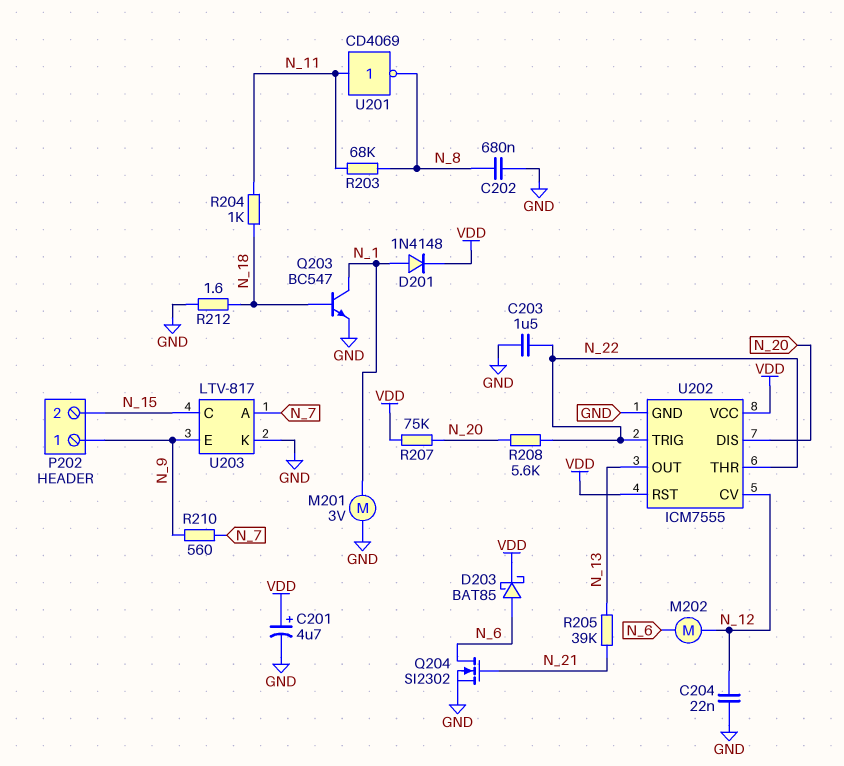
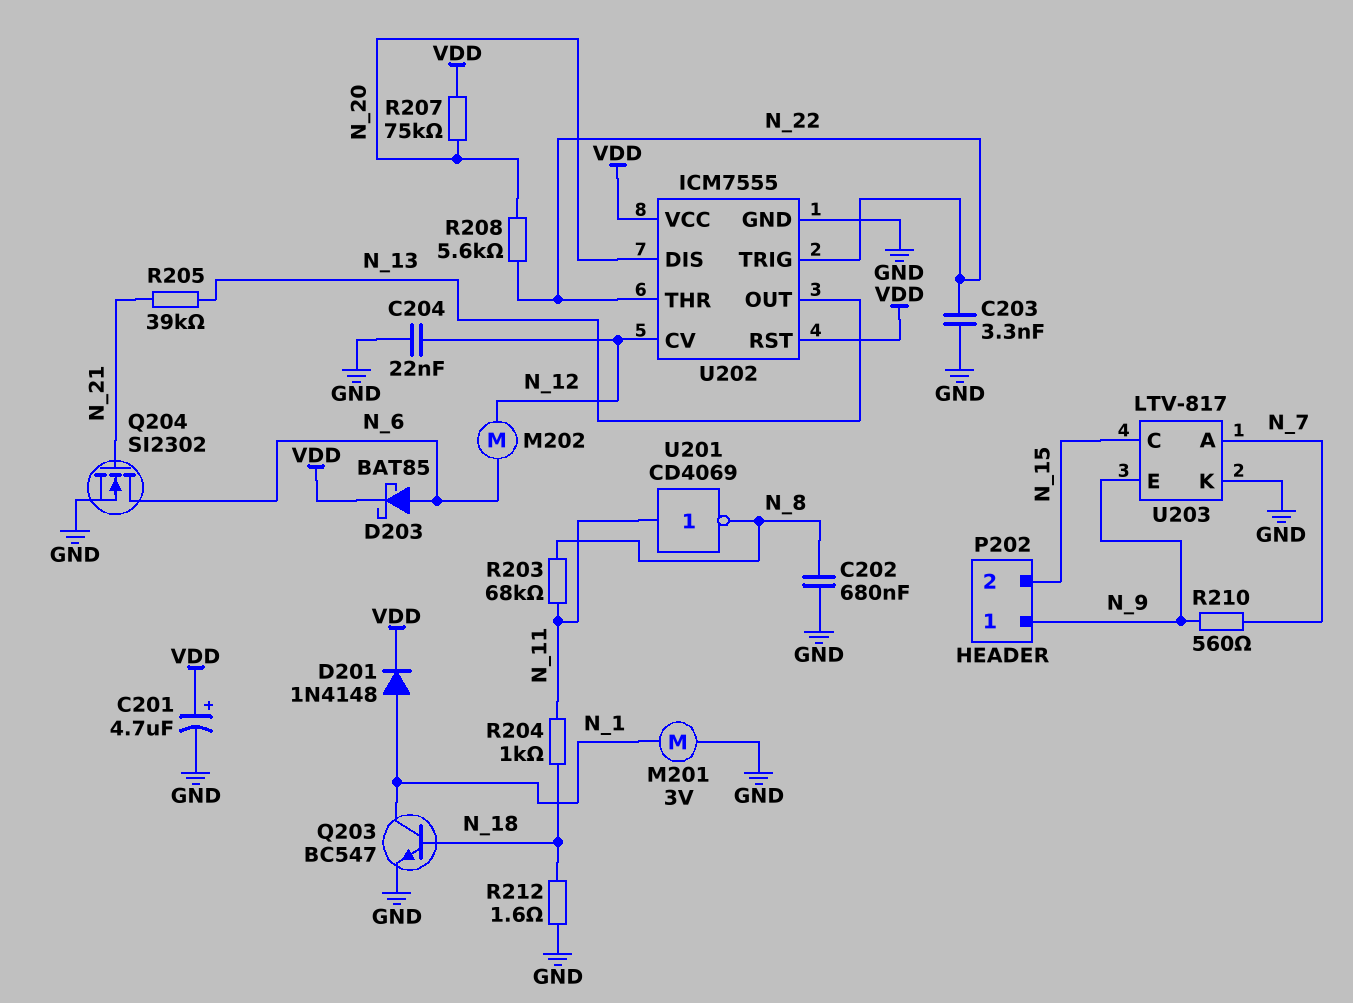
C203: 1.5uF (GND, N_22) -> 3.3nF (GND, N_22)

